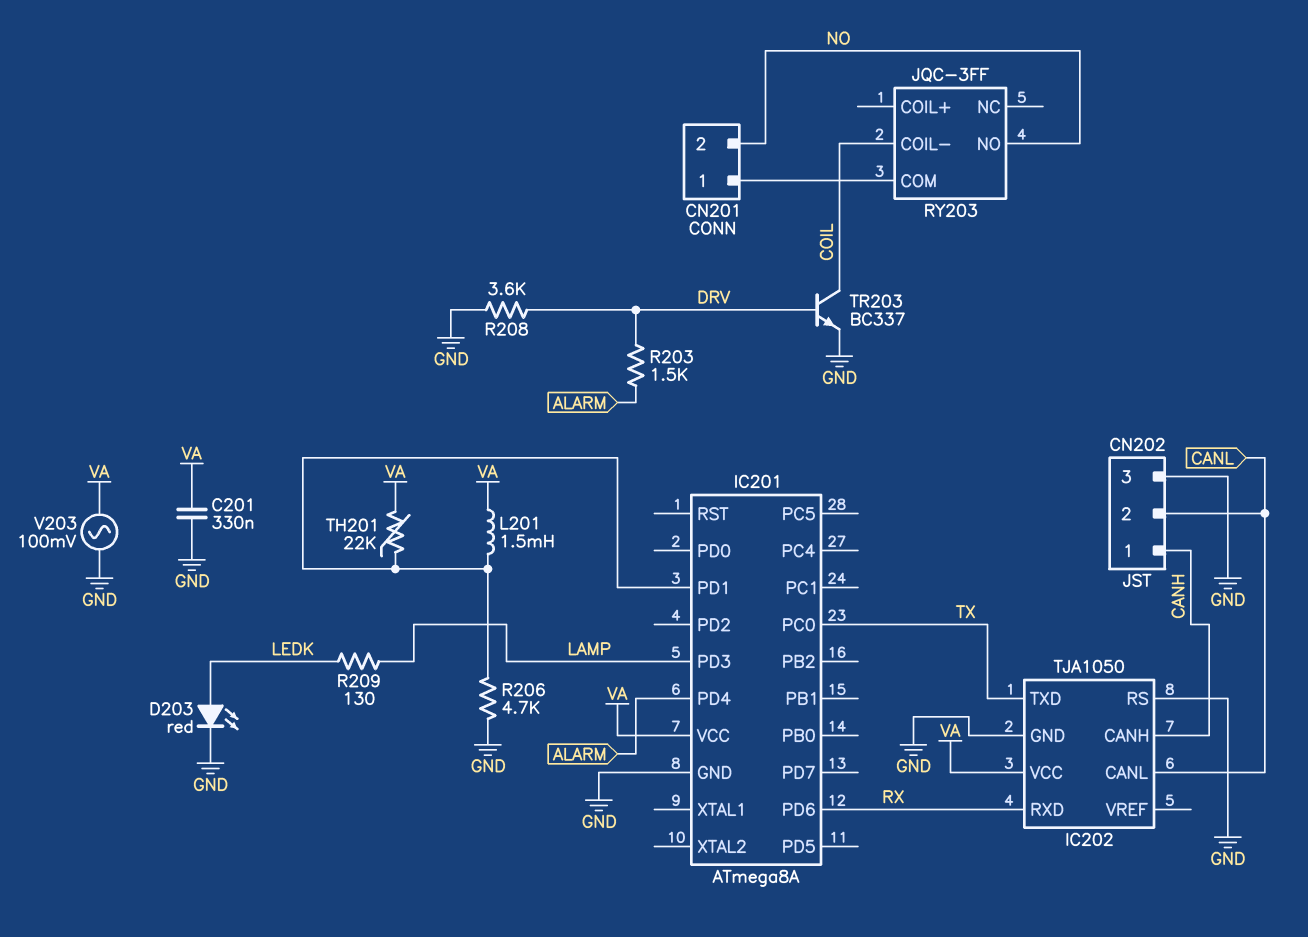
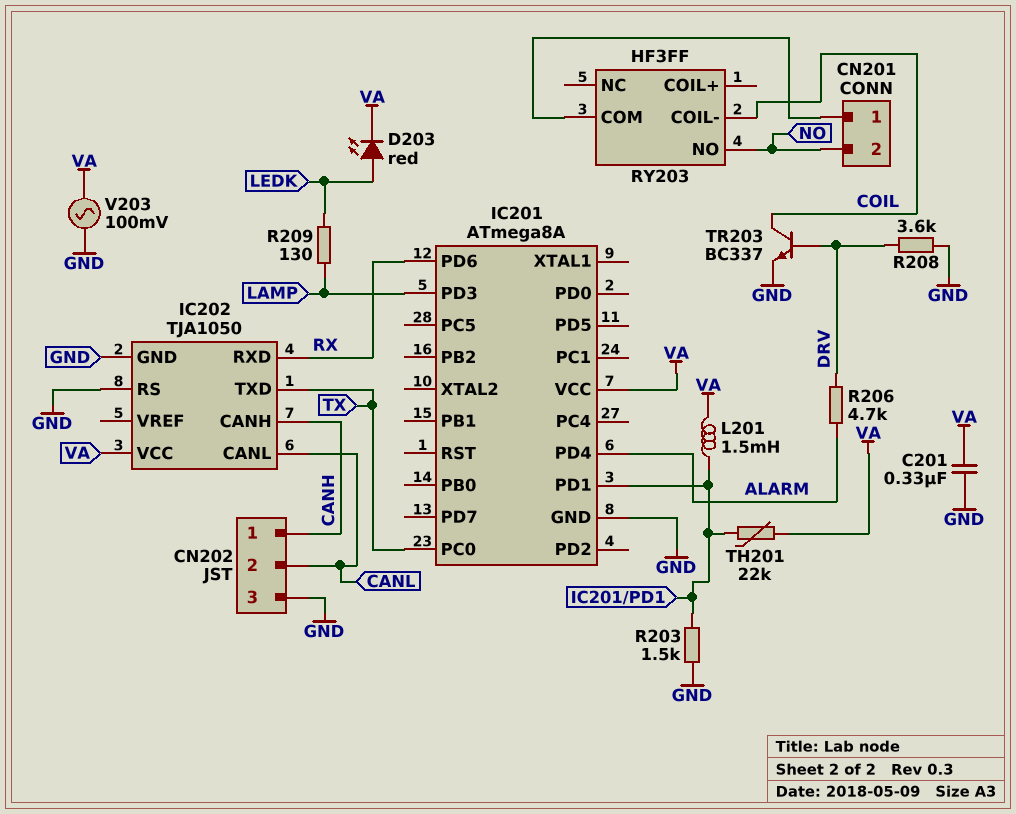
D203: LED red (A LEDK, K GND) -> LED red (A LEDK, K VA)
R203: 1.5k (ALARM, DRV) -> 1.5k (GND, IC201/PD1)
R206: 4.7k (GND, IC201/PD1) -> 4.7k (ALARM, DRV)
RY203: JQC-3FF -> HF3FF

